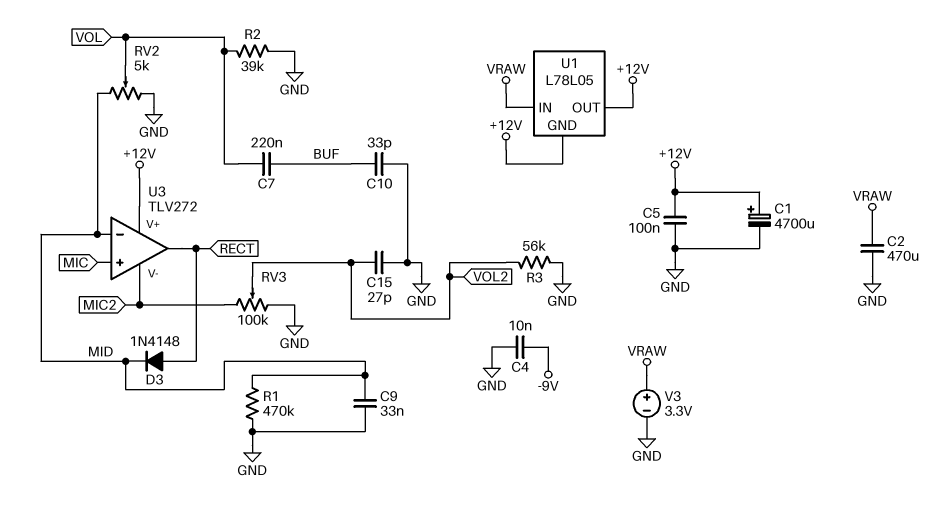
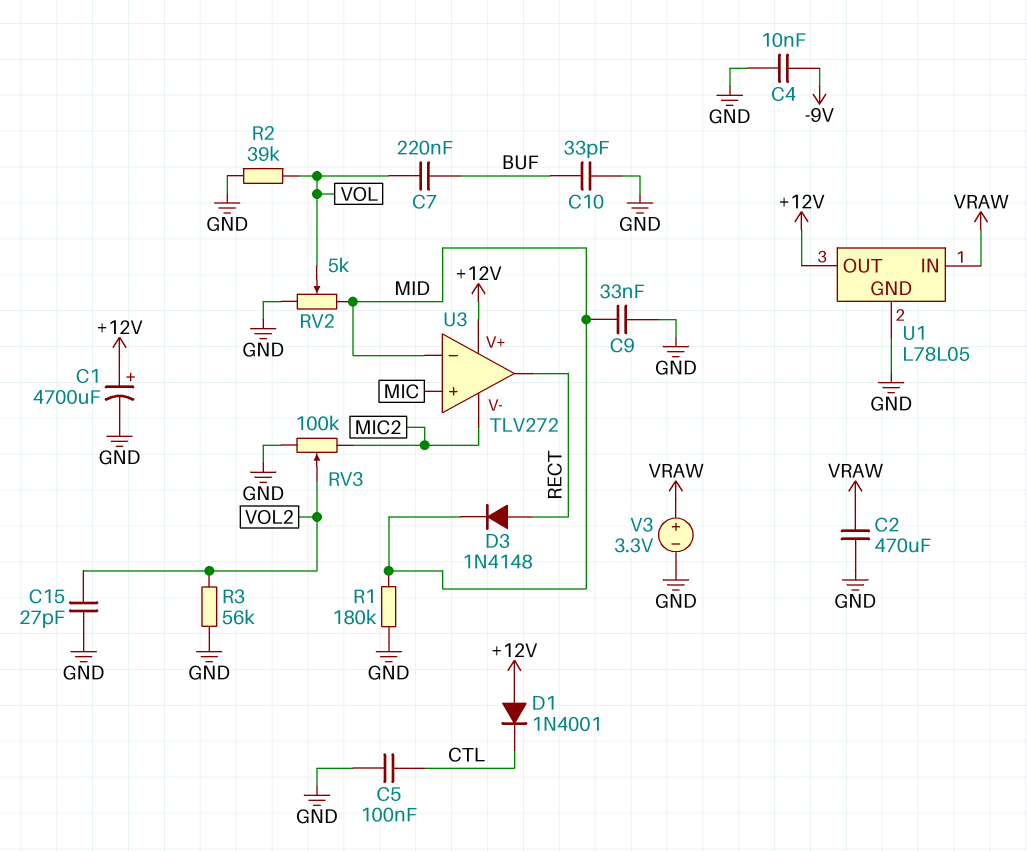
C5: 100nF (+12V, GND) -> 100nF (CTL, GND)
D1: none -> diode 1N4001 (A +12V, K CTL)
R1: 470k (GND, MID) -> 180k (GND, MID)
U1 pin GND: +12V -> GND

